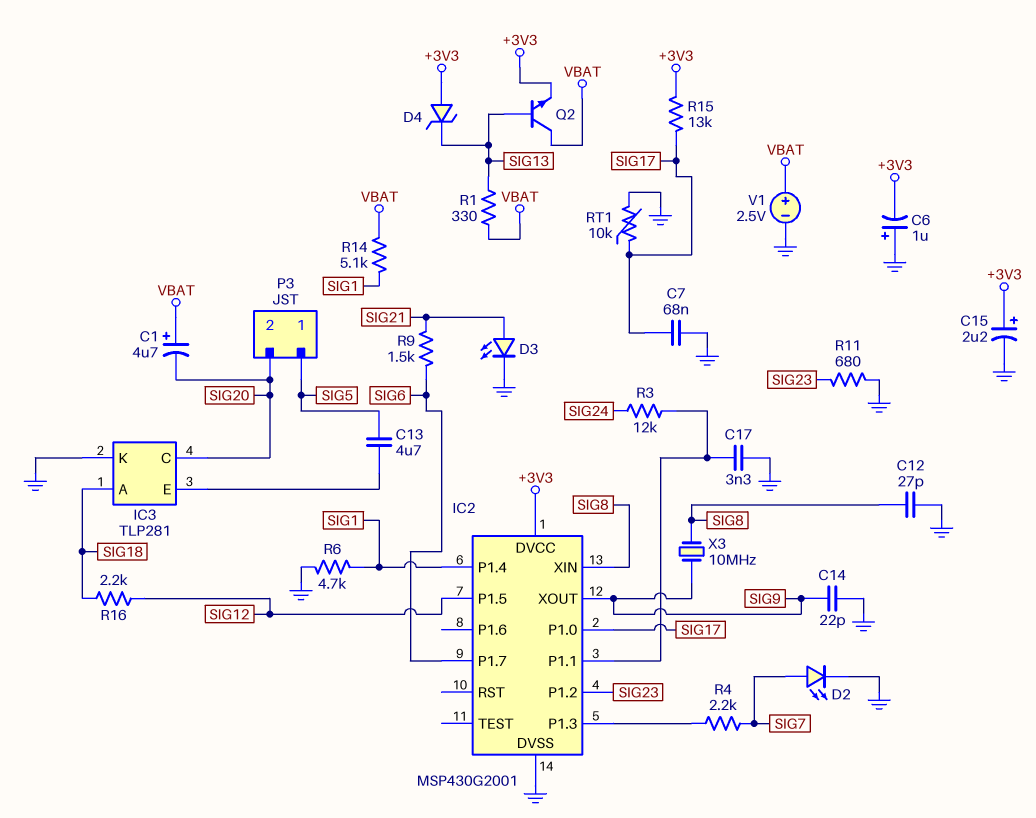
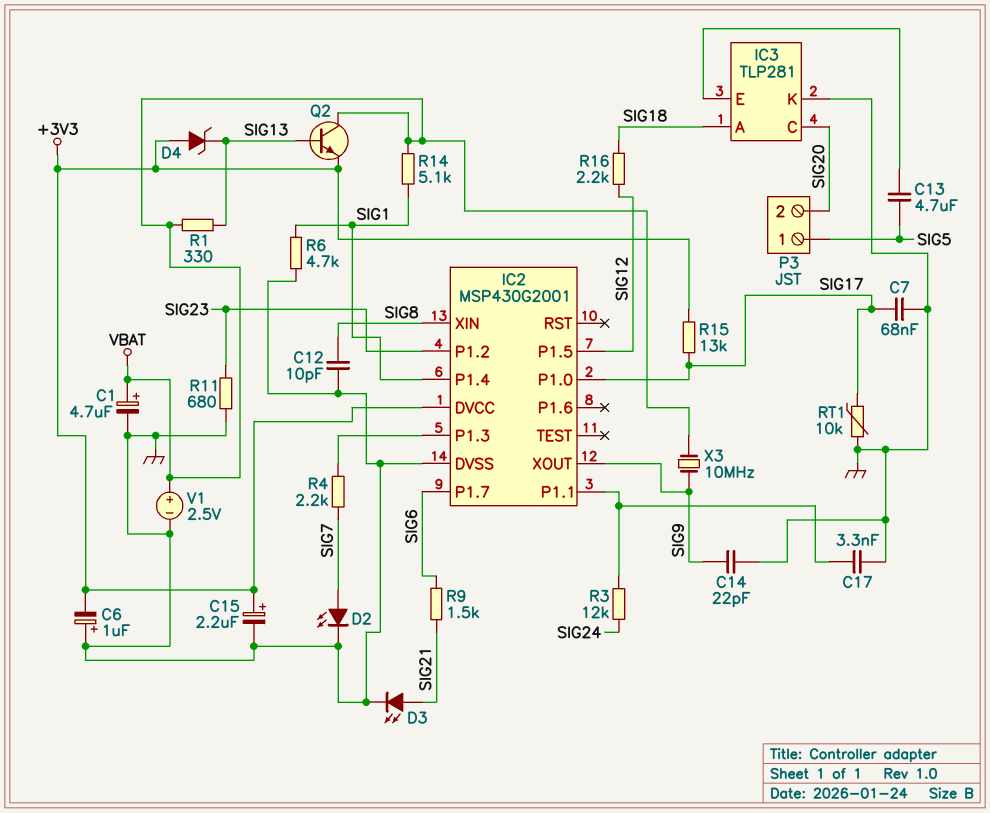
C1: 4.7uF (plus VBAT, minus SIG20) -> 4.7uF (plus VBAT, minus GND)
C12: 27pF (GND, SIG8) -> 10pF (GND, SIG8)
X3: 10MHz (SIG8, SIG9) -> 10MHz (SIG9, VBAT)

